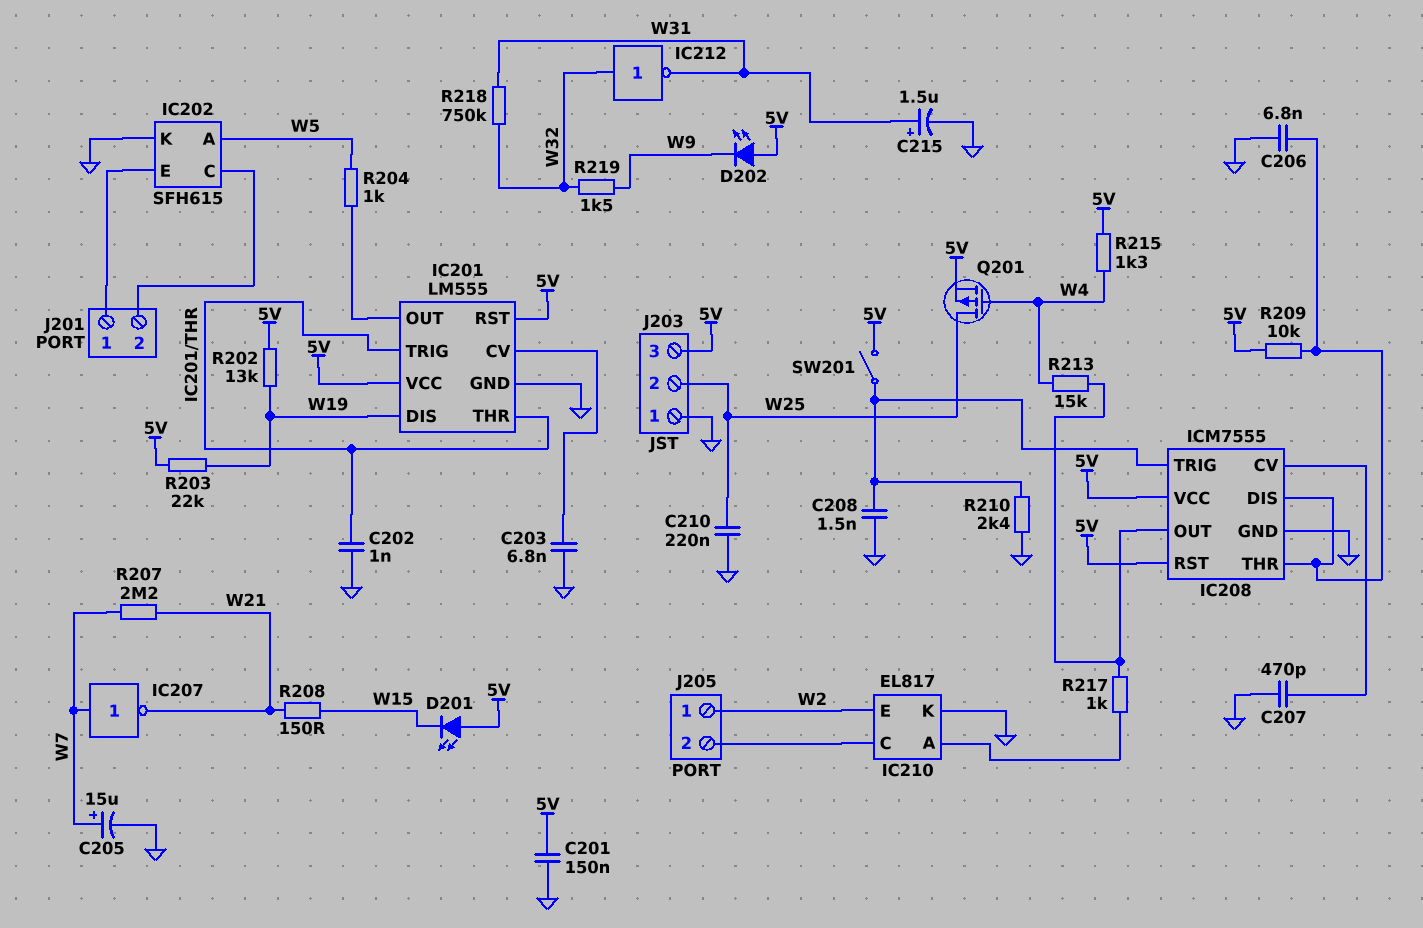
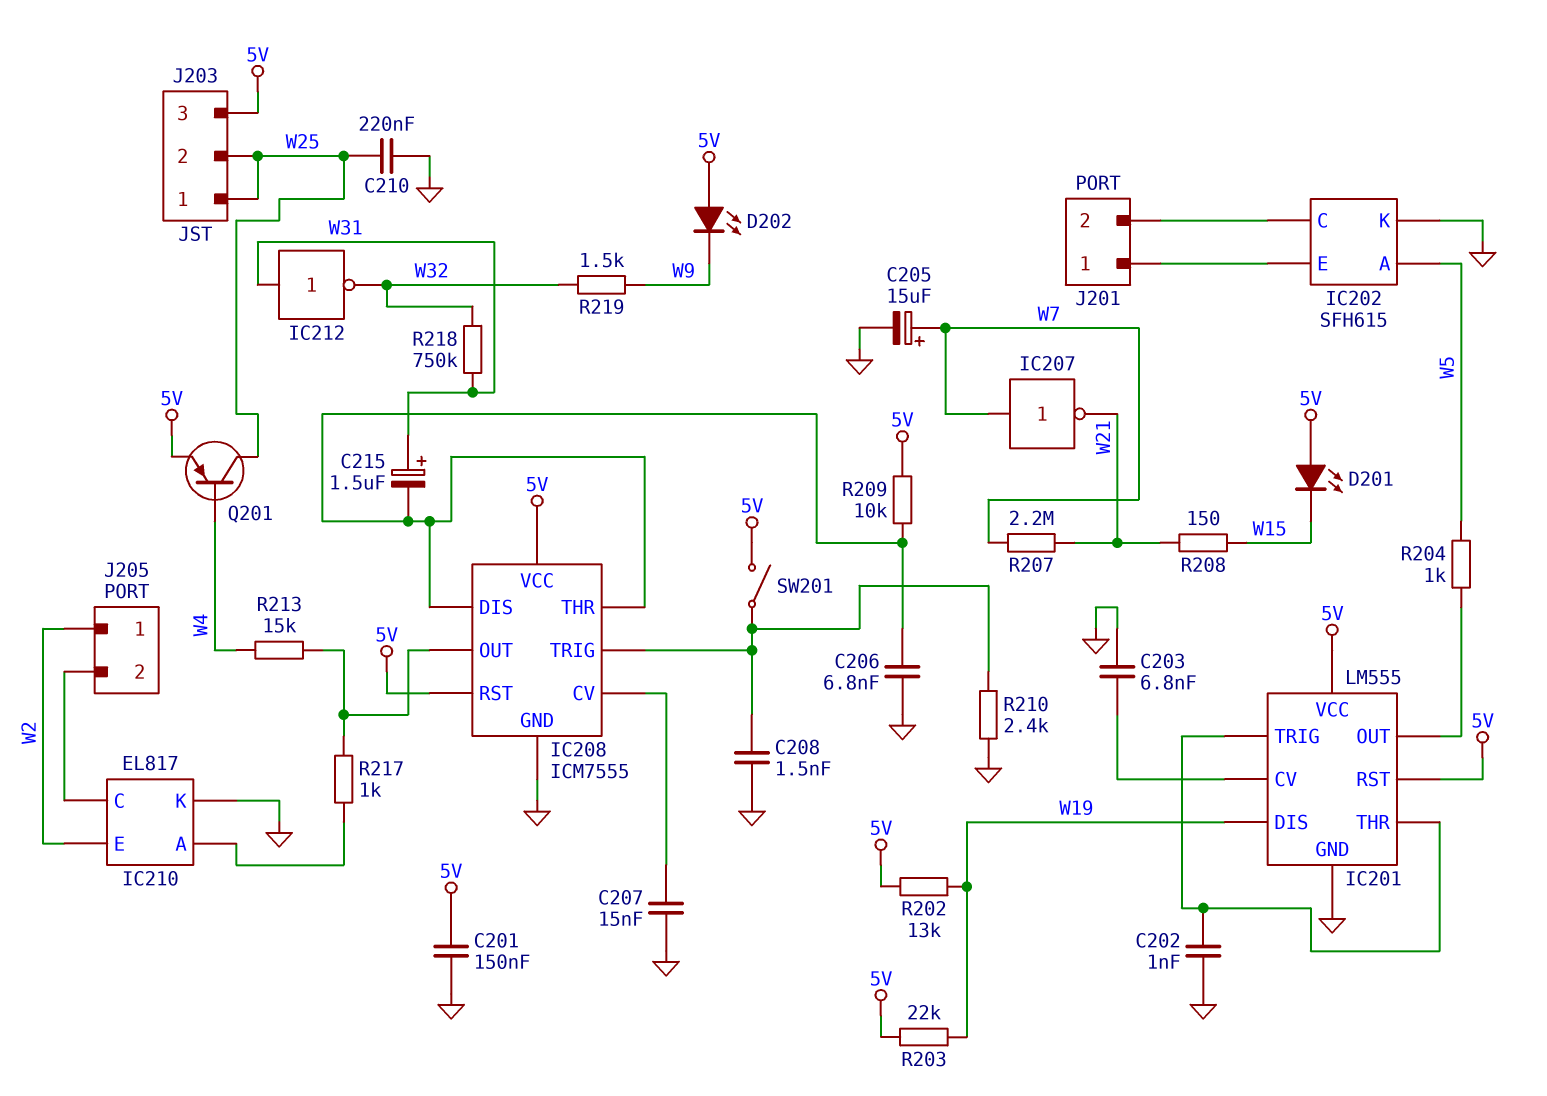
C207: 470pF (GND, IC208/CV) -> 15nF (GND, IC208/CV)
C215: 1.5uF (plus W31, minus GND) -> 1.5uF (plus W31, minus IC208/DIS)
IC212: NOT (in W32, out W31) -> NOT (in W31, out W32)
J203 pin 1: GND -> W25
Q201: PMOS (G W4, D W25, S 5V) -> PNP (B W4, C W25, E 5V)
R215: 1.3k (5V, W4) -> none

